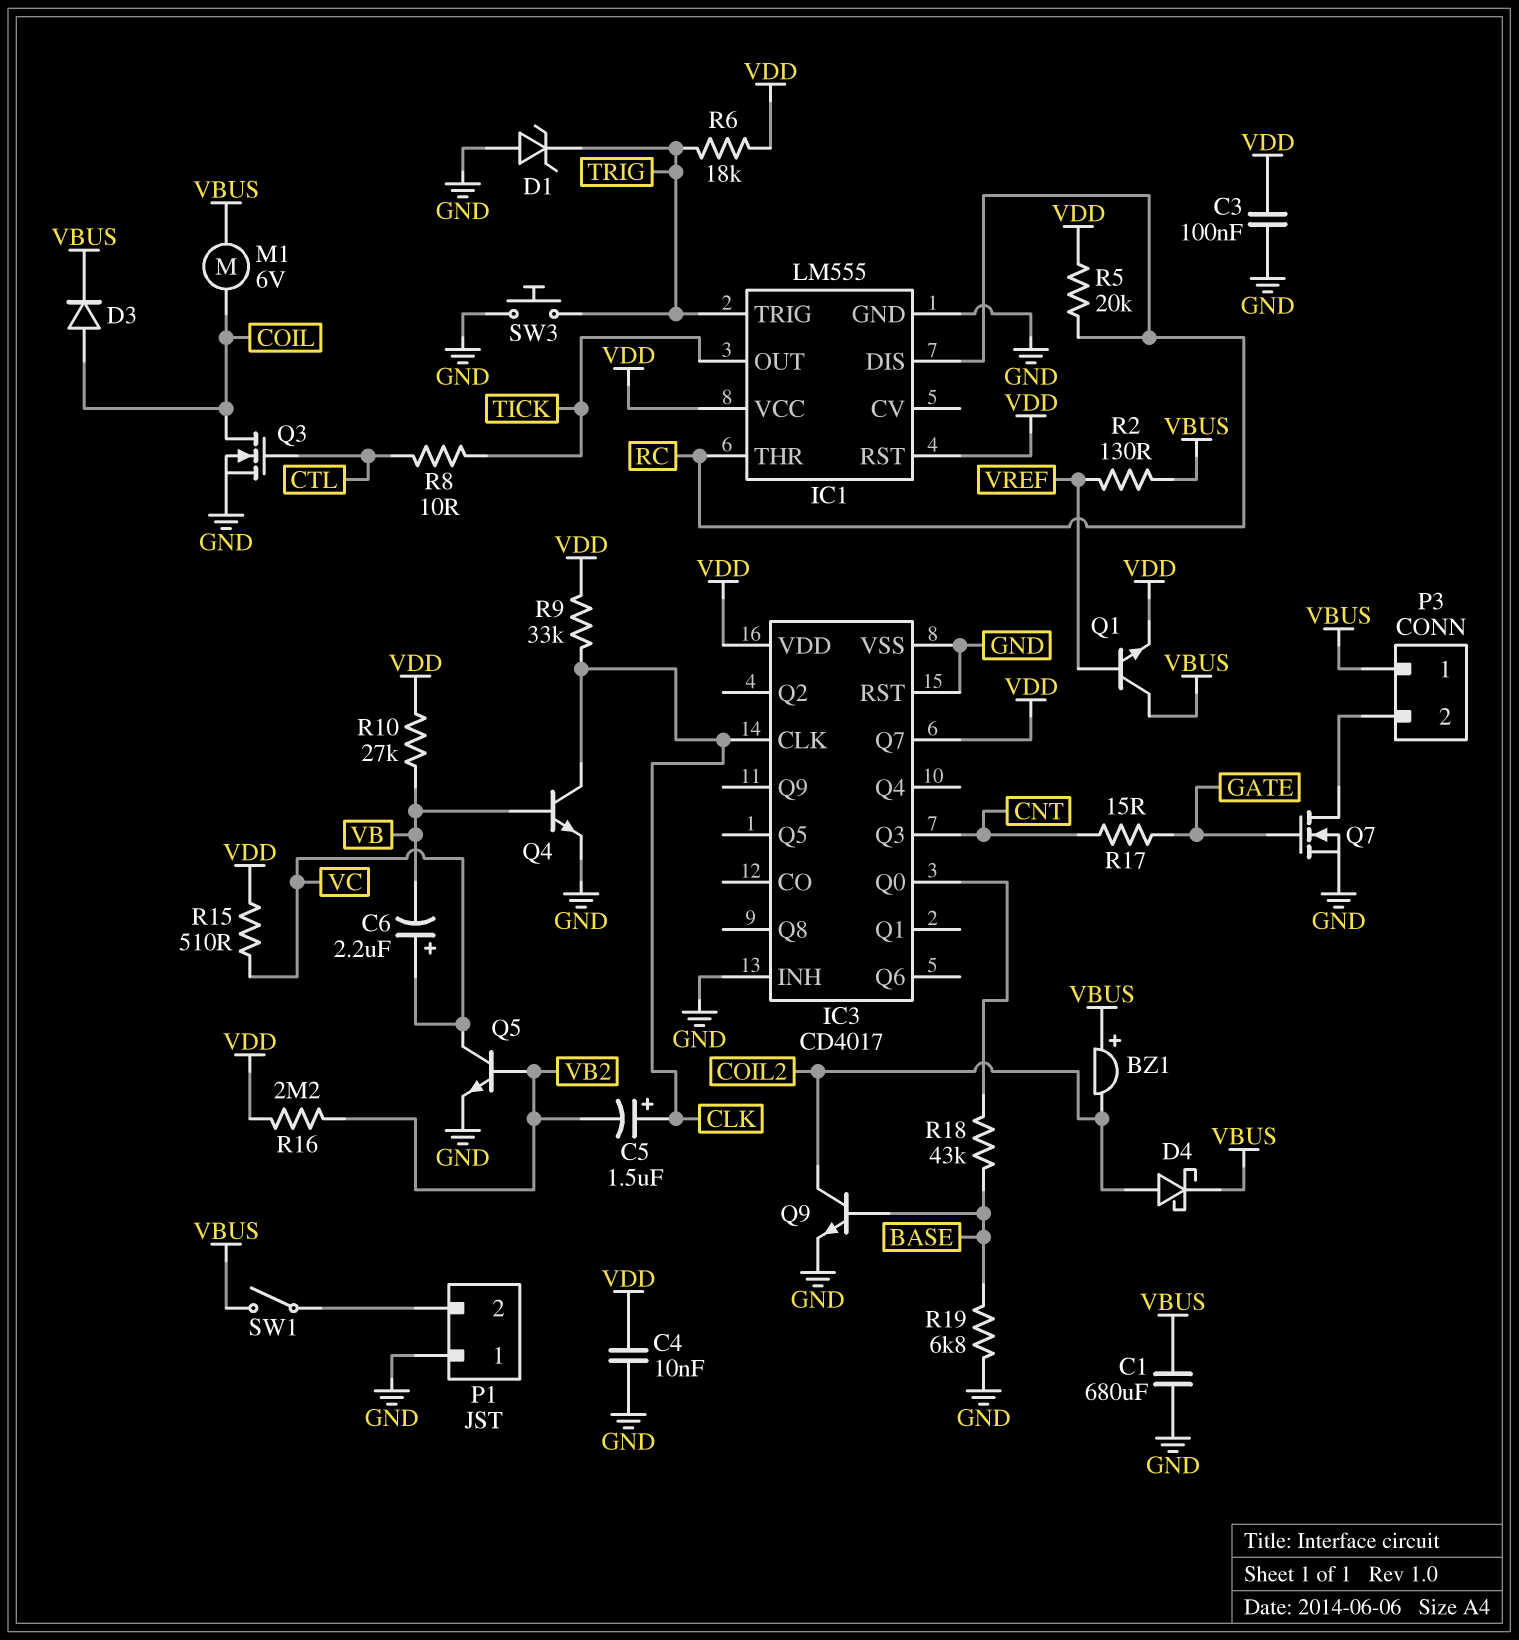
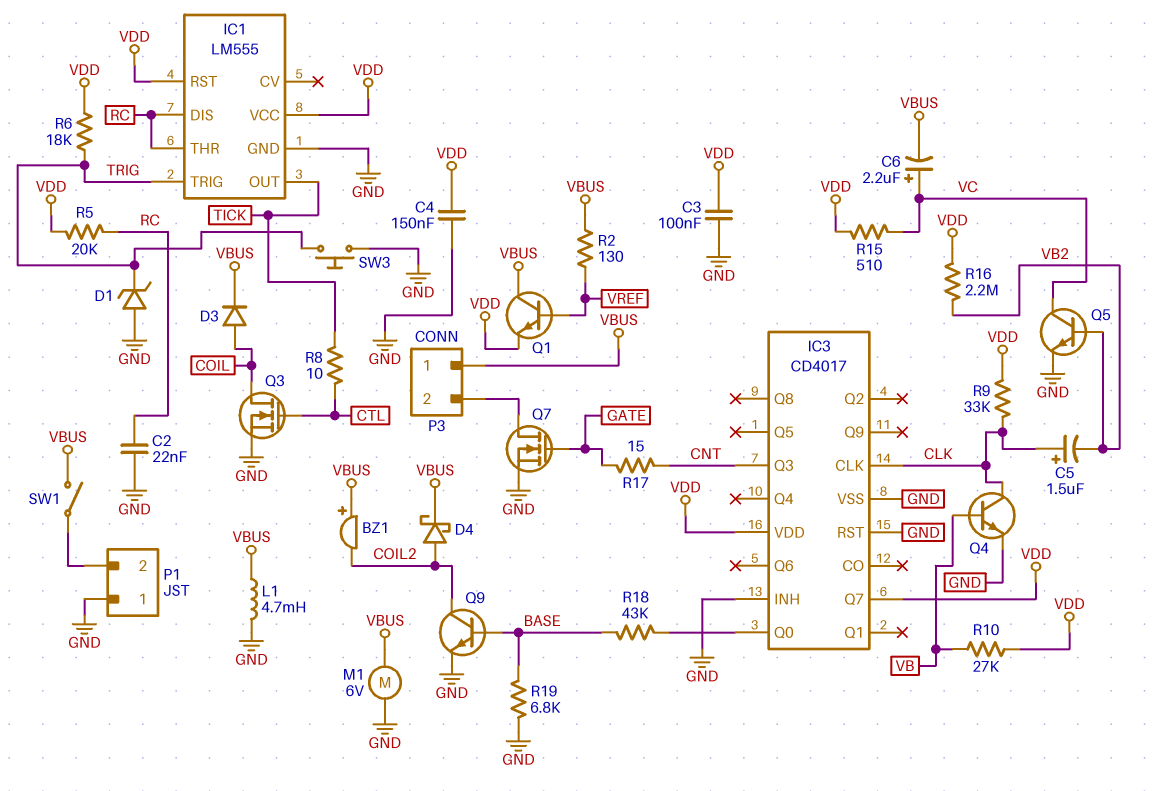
C1: 680uF (GND, VBUS) -> none
C2: none -> 22nF (GND, RC)
C4: 10nF (GND, VDD) -> 150nF (GND, VDD)
C6: 2.2uF (plus VC, minus VB) -> 2.2uF (plus VC, minus VBUS)
L1: none -> 4.7mH (GND, VBUS)
M1: motor 6V (COIL, VBUS) -> motor 6V (GND, VBUS)

